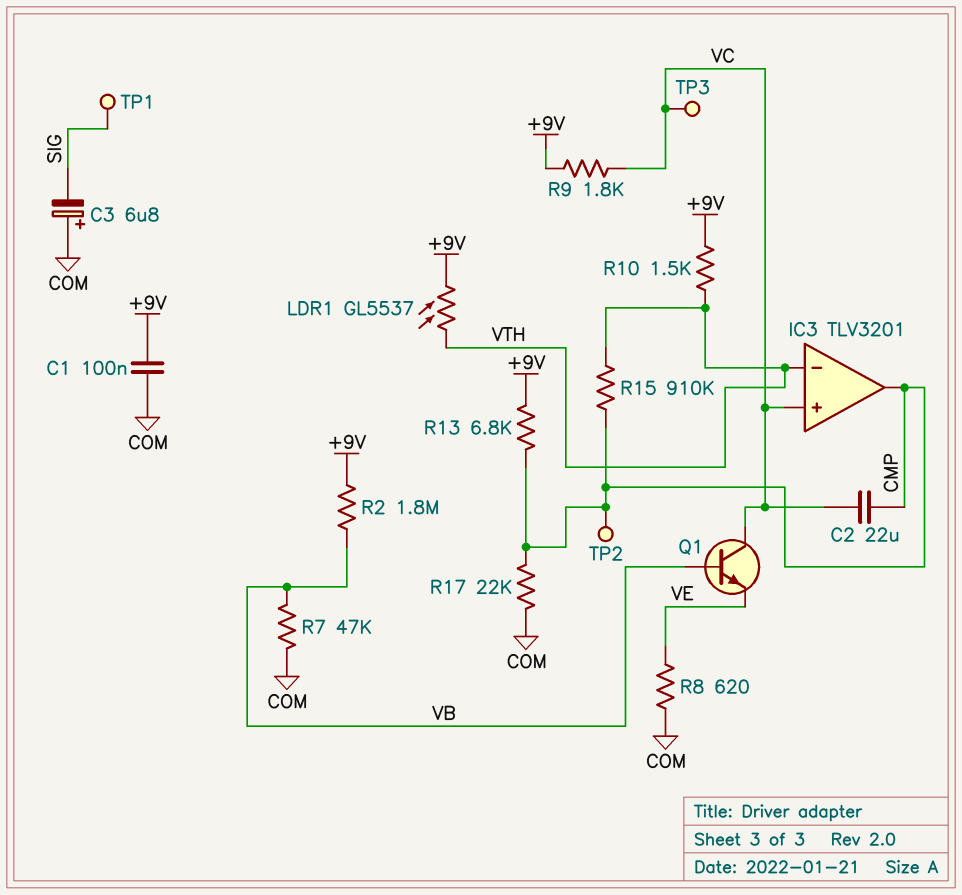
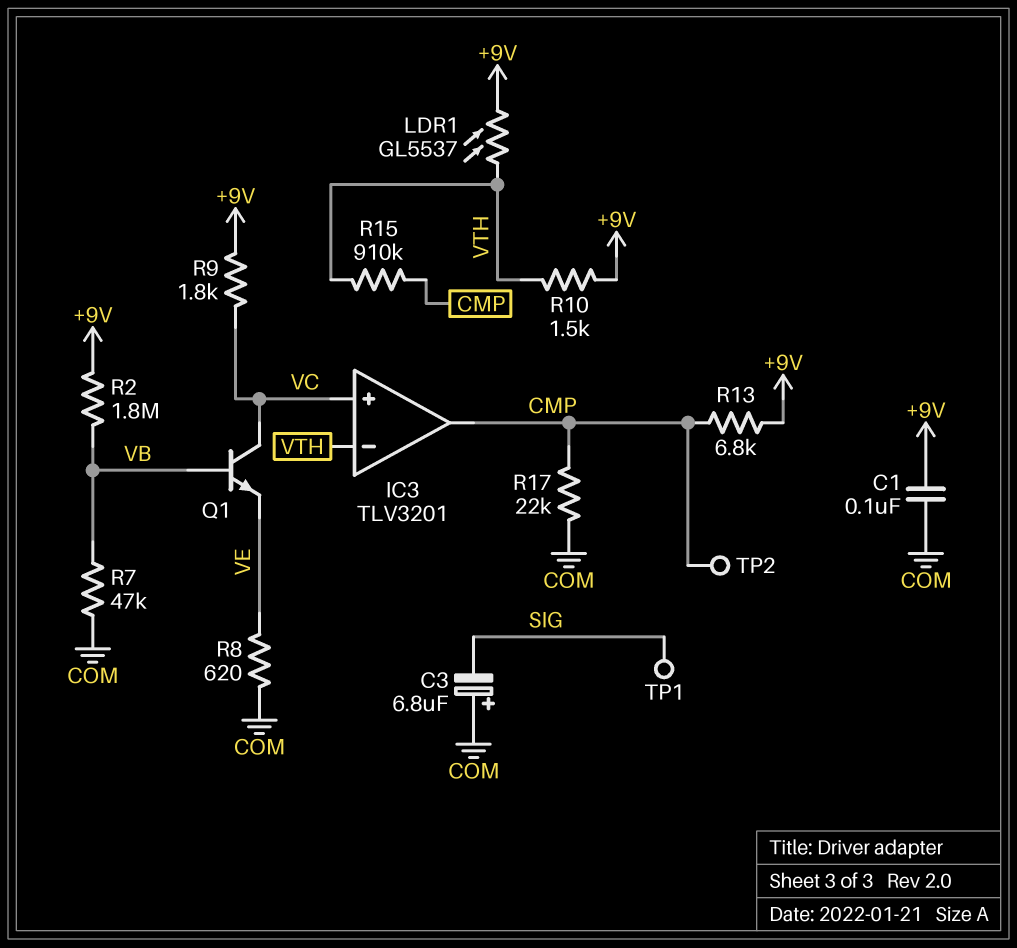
C2: 22uF (CMP, VC) -> none
TP3: test point (VC) -> none

